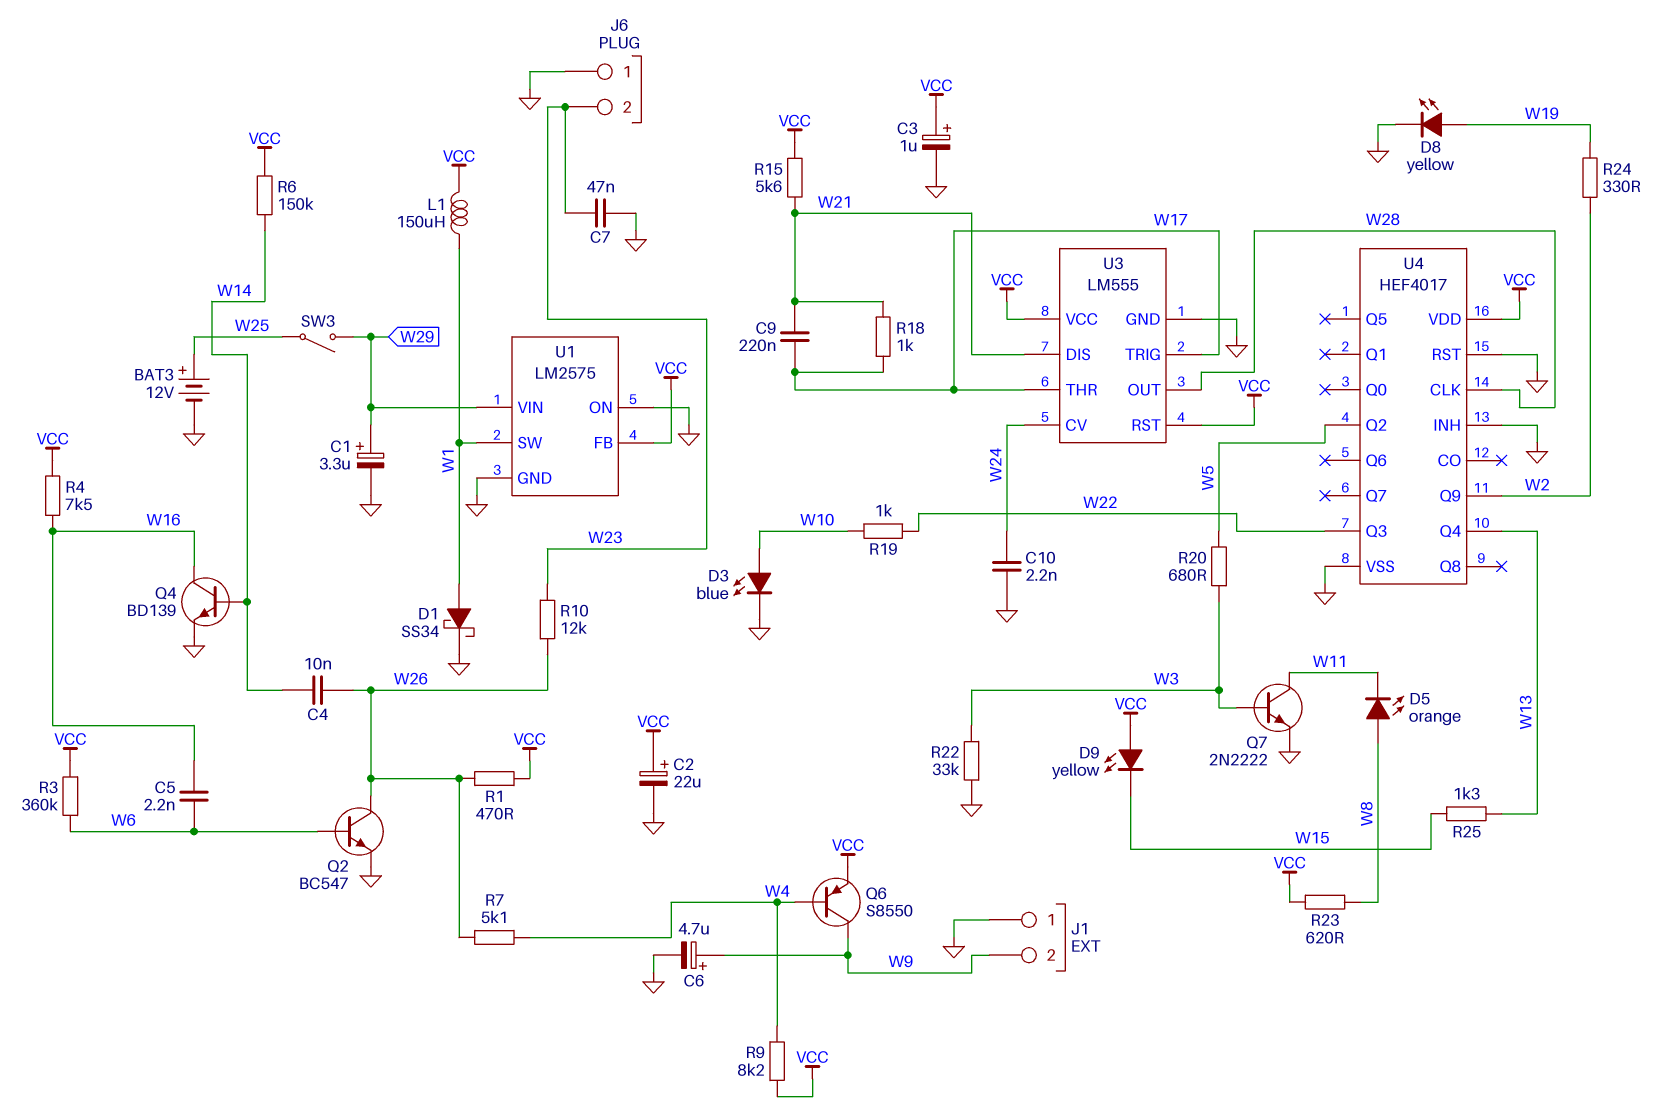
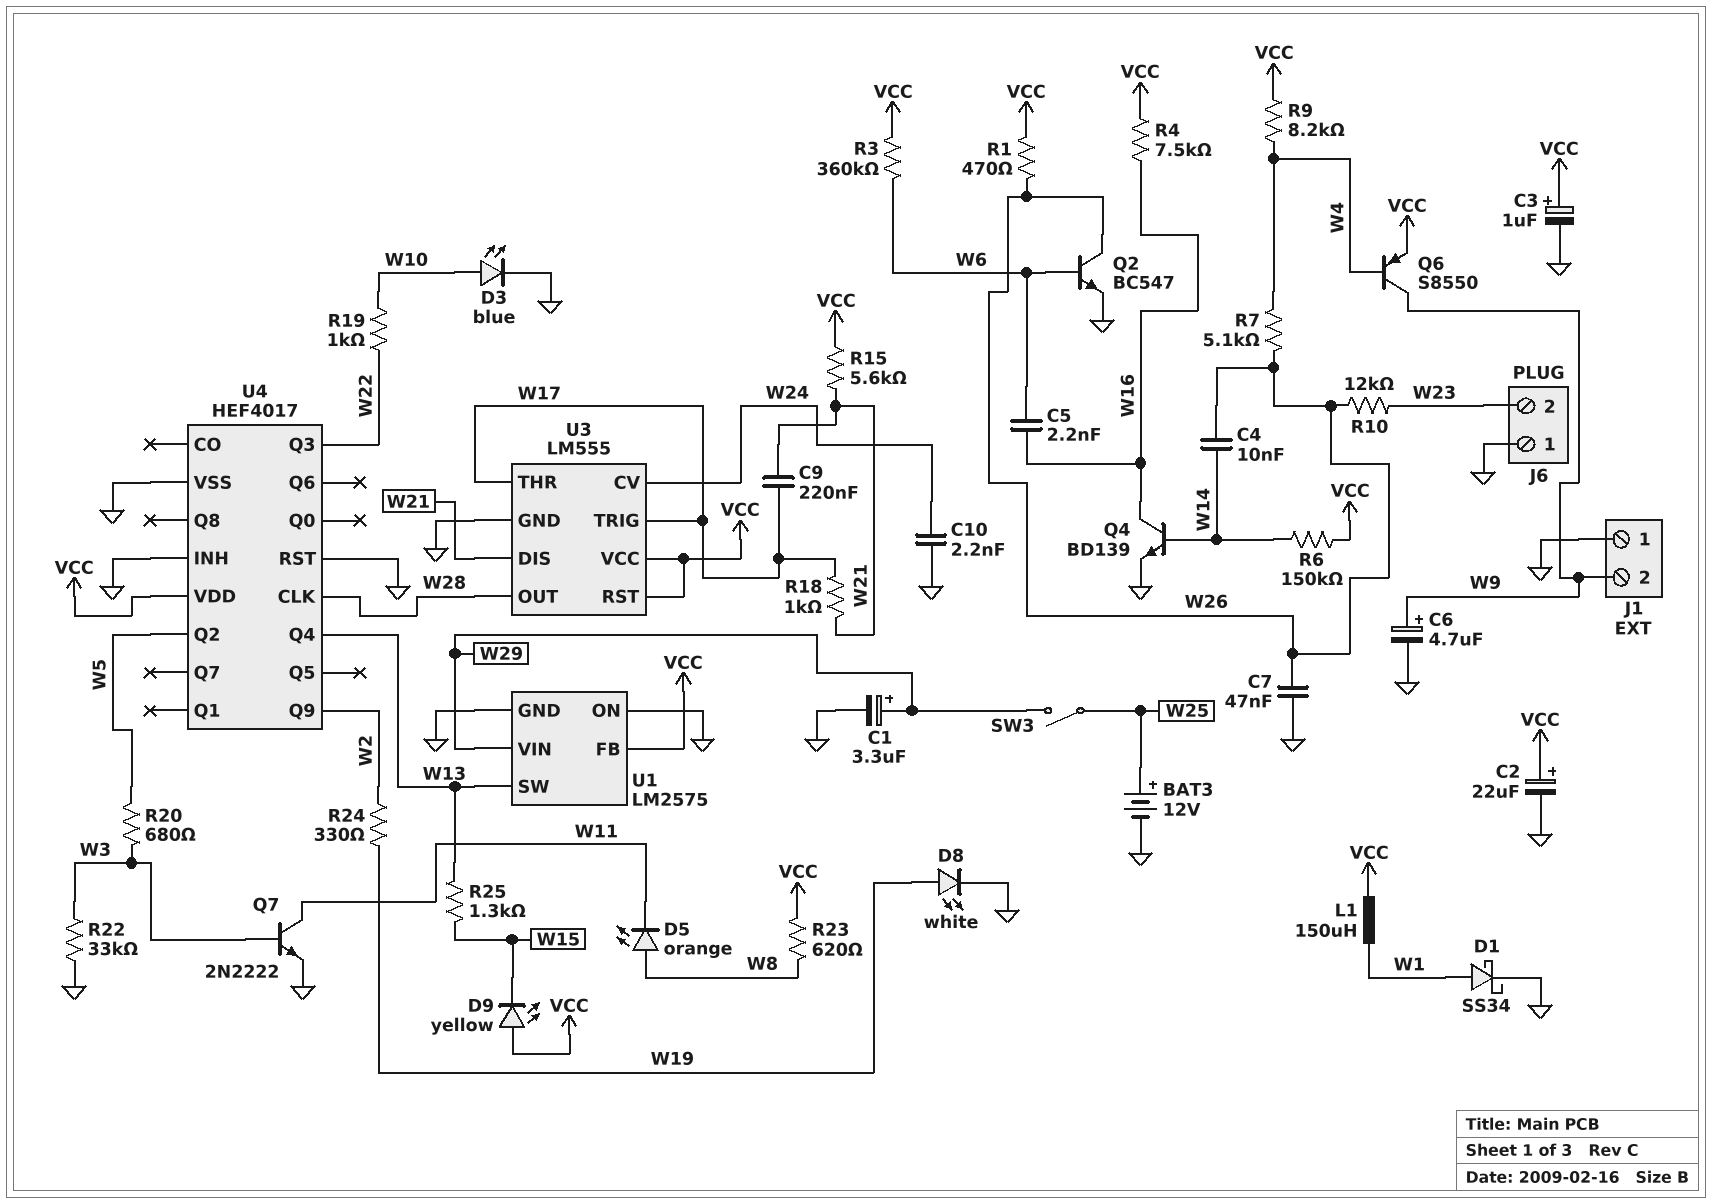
C7: 47nF (GND, W23) -> 47nF (GND, W26)
D8: LED yellow (A W19, K GND) -> LED white (A W19, K GND)
U1 pin SW: W1 -> W13

